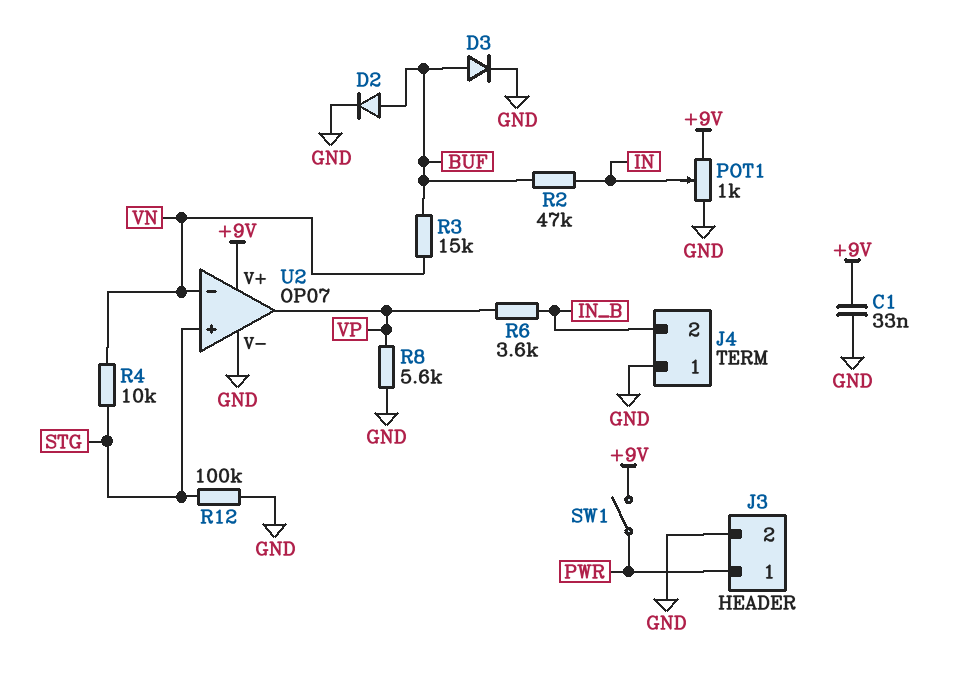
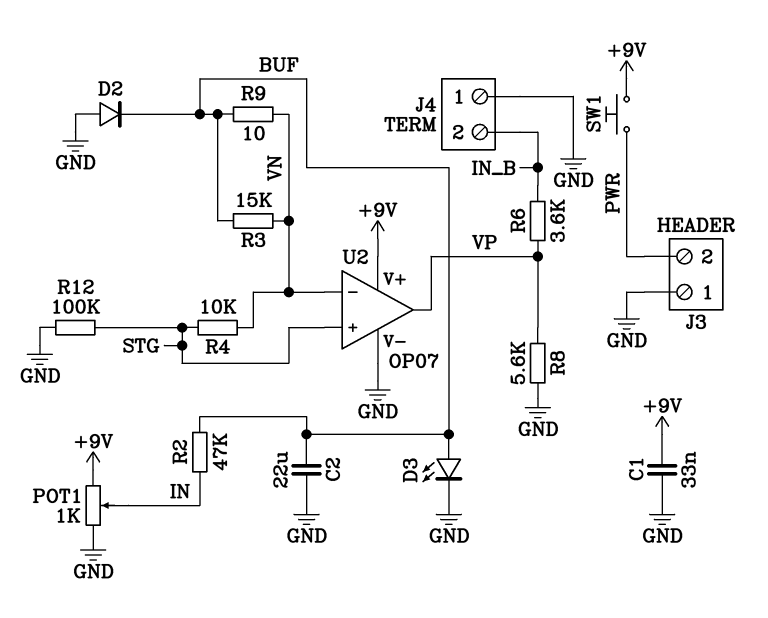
C2: none -> 22uF (BUF, GND)
D2: diode (A BUF, K GND) -> diode (A GND, K BUF)
D3: diode (A BUF, K GND) -> LED (A BUF, K GND)
J3 pin 1: PWR -> GND
J3 pin 2: GND -> PWR
R9: none -> 10 (BUF, VN)
SW1: switch (+9V, PWR) -> button (+9V, PWR)

